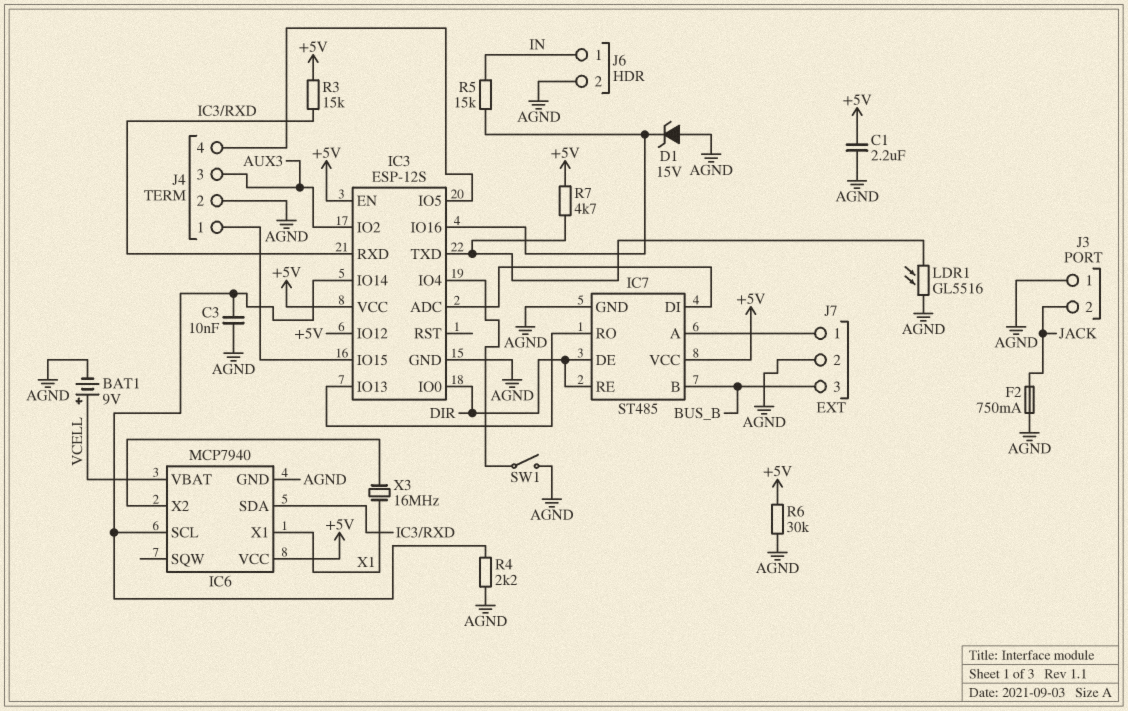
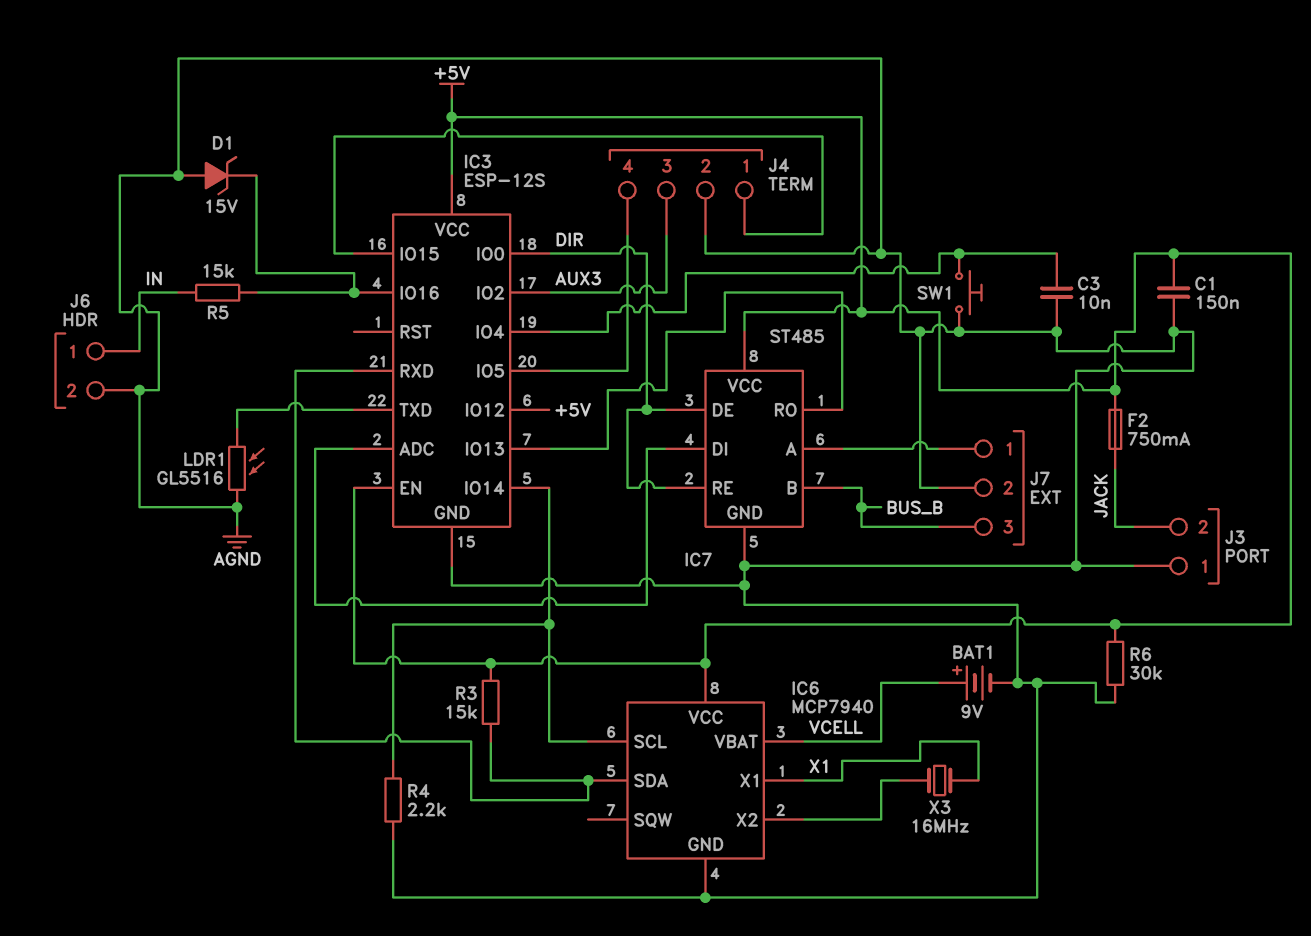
C1: 2.2uF (+5V, AGND) -> 150nF (+5V, AGND)
C3: 10nF (AGND, IC3/IO14) -> 10nF (AGND, IC3/IO4)
F2: 750mA (AGND, JACK) -> 750mA (+5V, JACK)
R7: 4.7k (+5V, IC3/TXD) -> none
SW1: switch (AGND, IC3/IO4) -> button (AGND, IC3/IO4)

